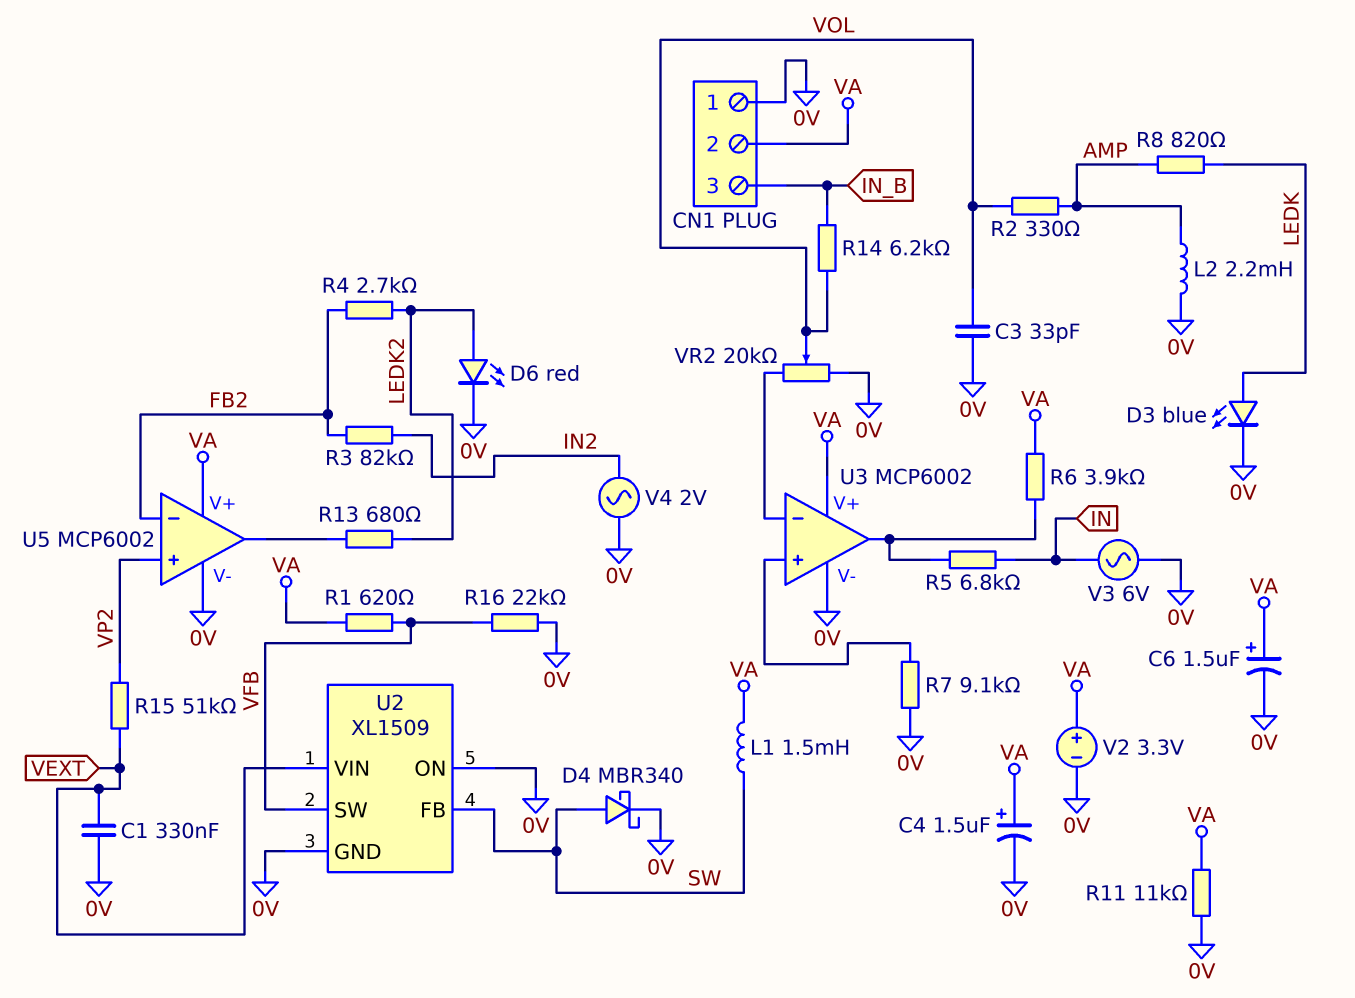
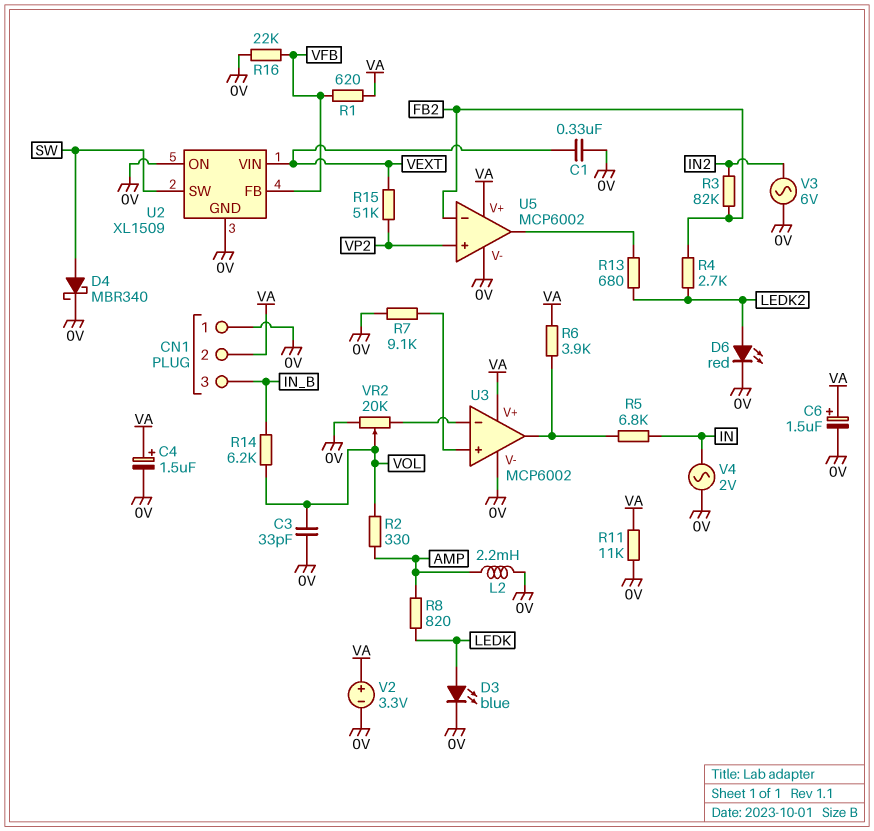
L1: 1.5mH (SW, VA) -> none
U2 pin FB: SW -> VFB
U2 pin SW: VFB -> SW
V3: AC 6V (0V, IN) -> AC 6V (0V, IN2)
V4: AC 2V (0V, IN2) -> AC 2V (0V, IN)

